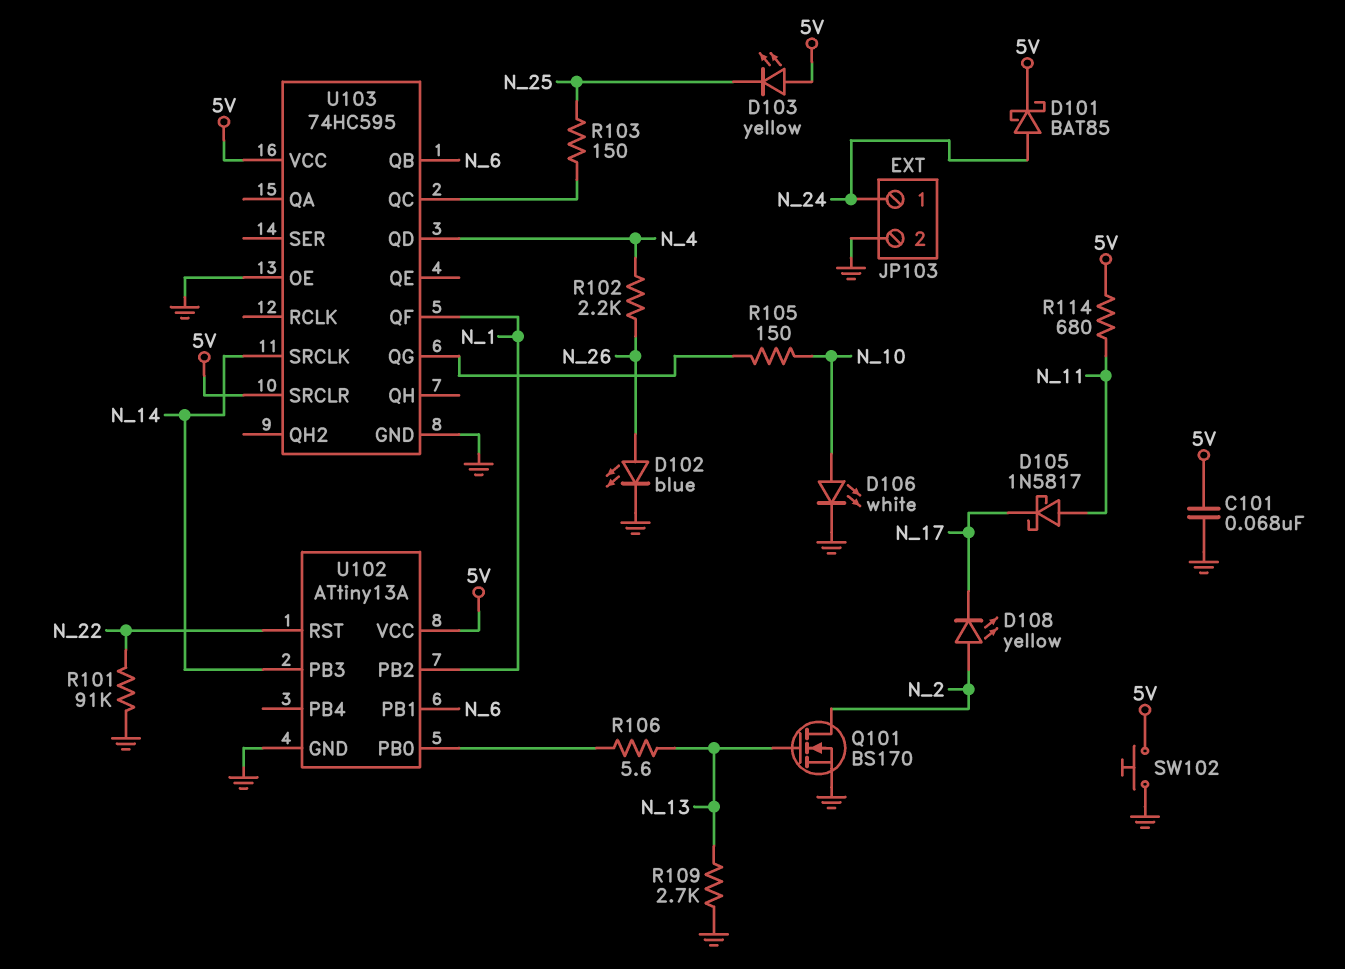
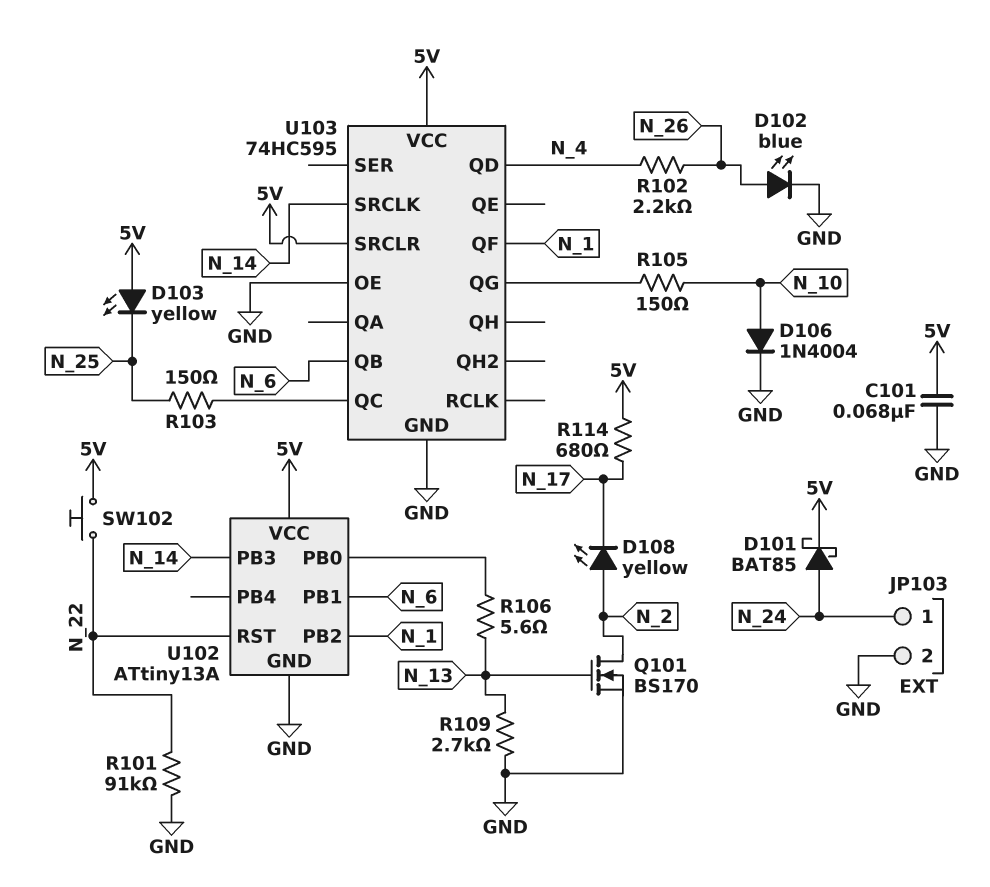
D105: schottky 1N5817 (A N_11, K N_17) -> none
D106: LED white (A N_10, K GND) -> diode 1N4004 (A N_10, K GND)
R114: 680 (5V, N_11) -> 680 (5V, N_17)
SW102: button (5V, GND) -> button (5V, N_22)

